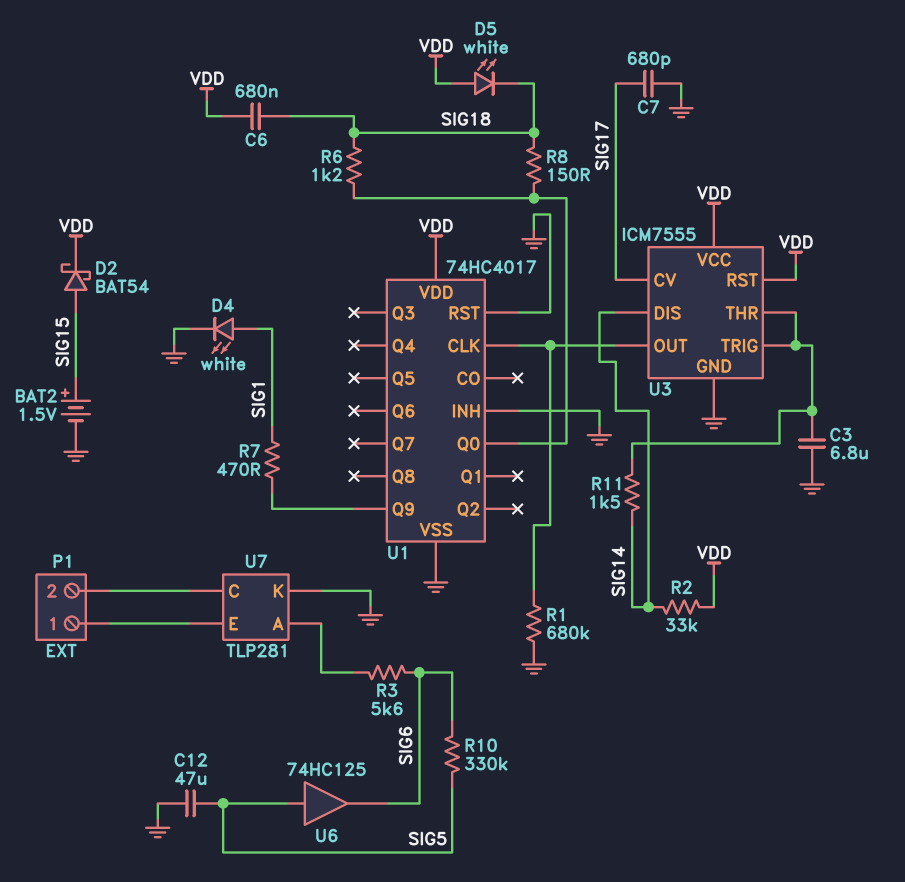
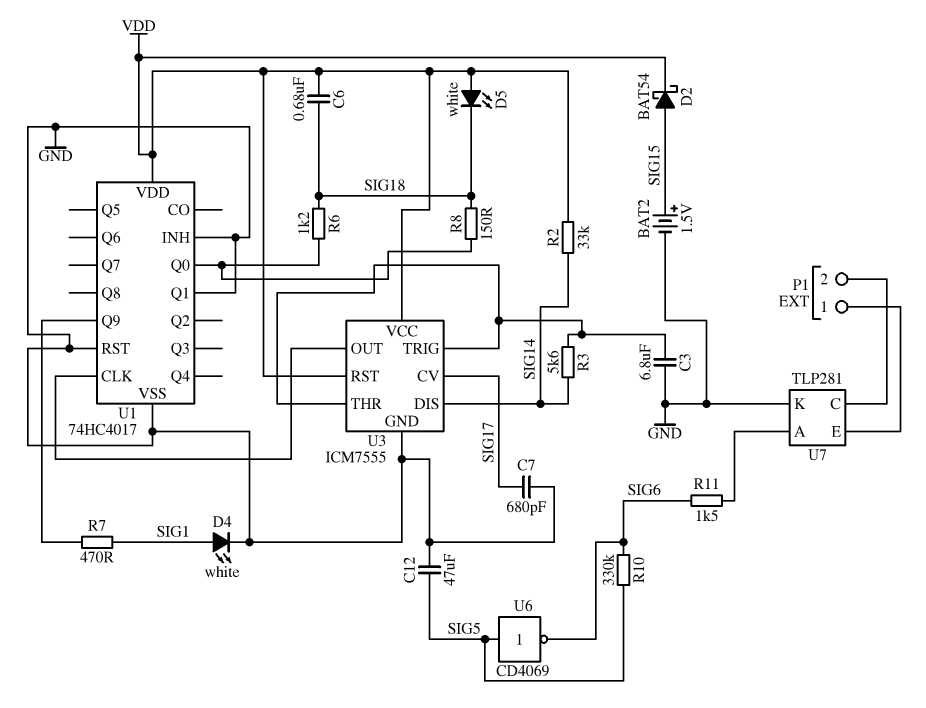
R1: 680k (GND, U1/CLK) -> none
R3: 5.6k (SIG6, U7/A) -> 5.6k (SIG14, U3/THR)
R11: 1.5k (SIG14, U3/THR) -> 1.5k (SIG6, U7/A)
U1 pin Q1: none -> GND
U6: buffer 74HC125 (in SIG5, out SIG6) -> NOT CD4069 (in SIG5, out SIG6)

